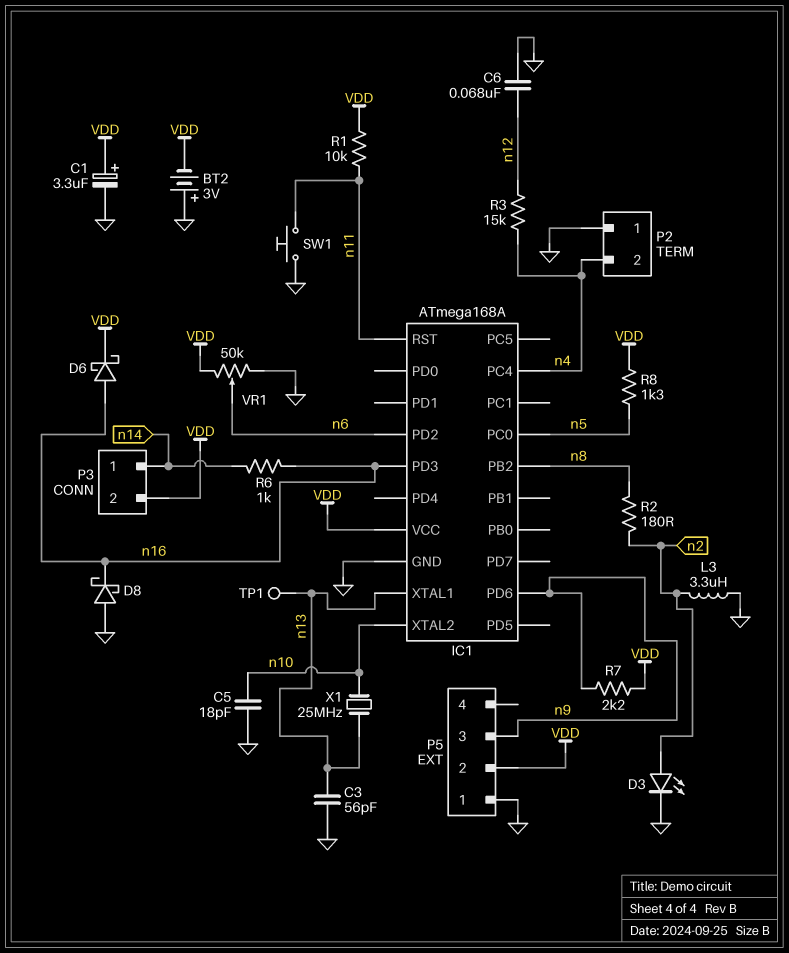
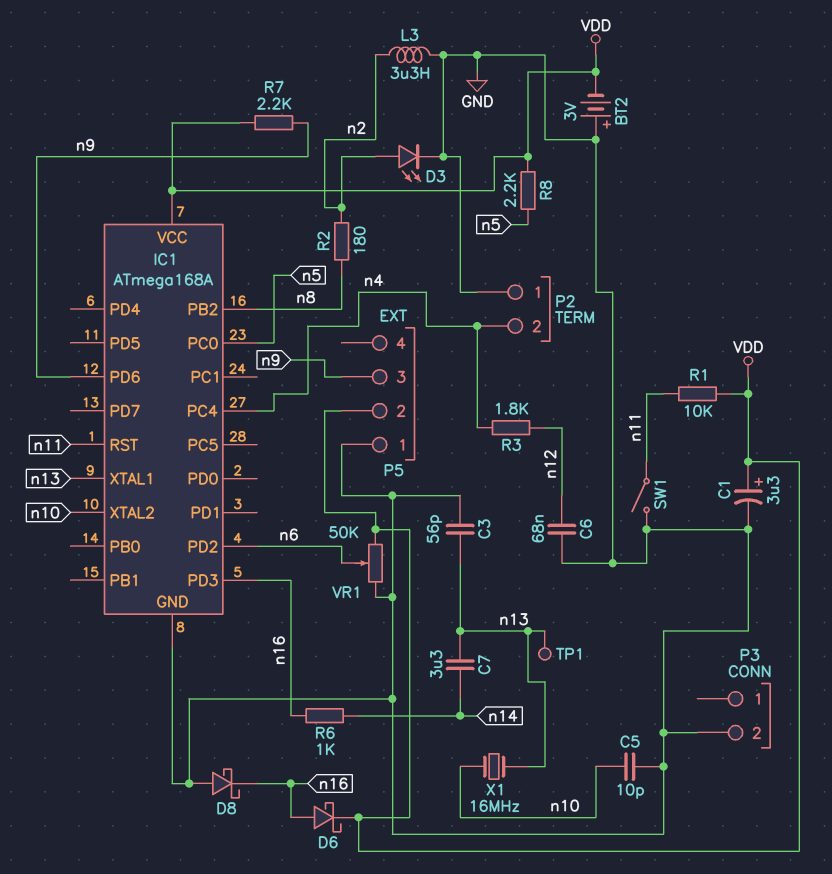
C5: 18pF (GND, n10) -> 10pF (GND, n10)
C7: none -> 3.3uF (n13, n14)
P3 pin 1: n14 -> none
P3 pin 2: VDD -> GND
R3: 15k (n4, n12) -> 1.8k (n4, n12)
R8: 1.3k (VDD, n5) -> 2.2k (VDD, n5)
SW1: button (GND, n11) -> switch (GND, n11)
X1: 25MHz (n10, n13) -> 16MHz (n10, n13)

